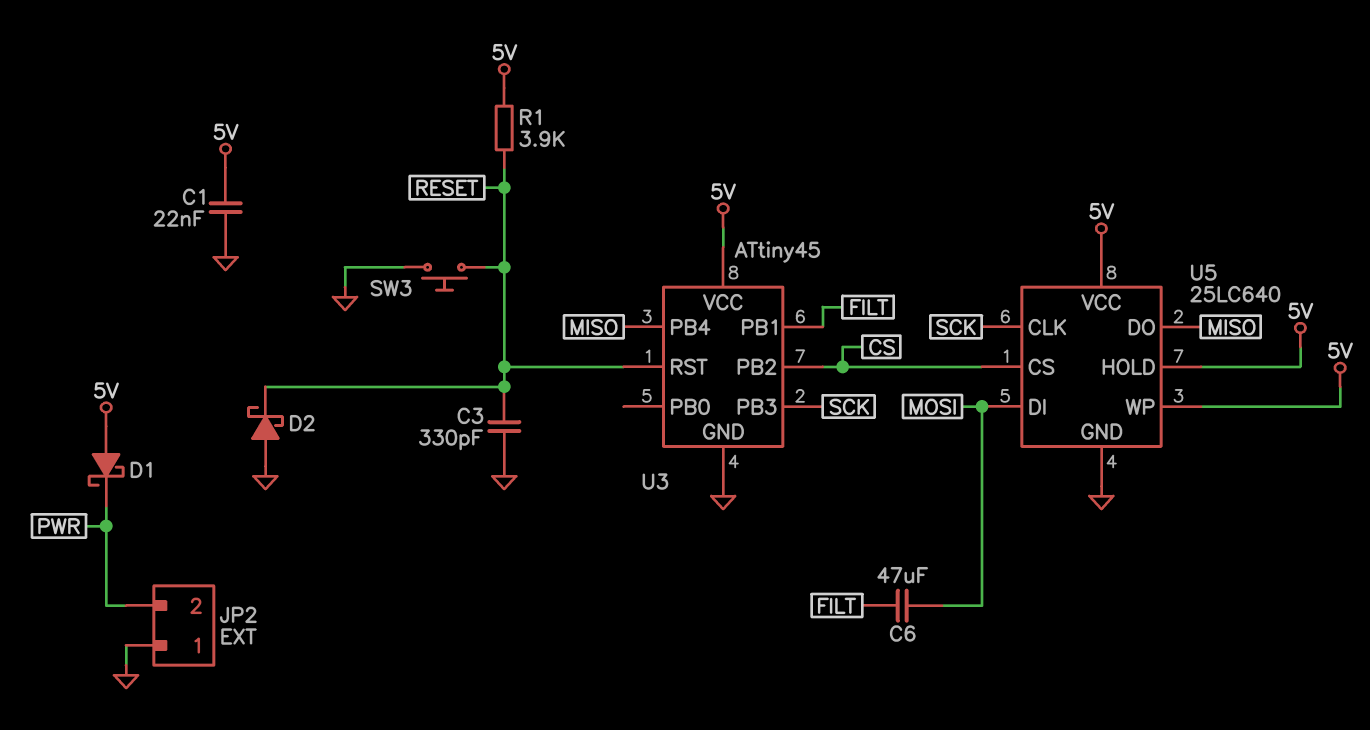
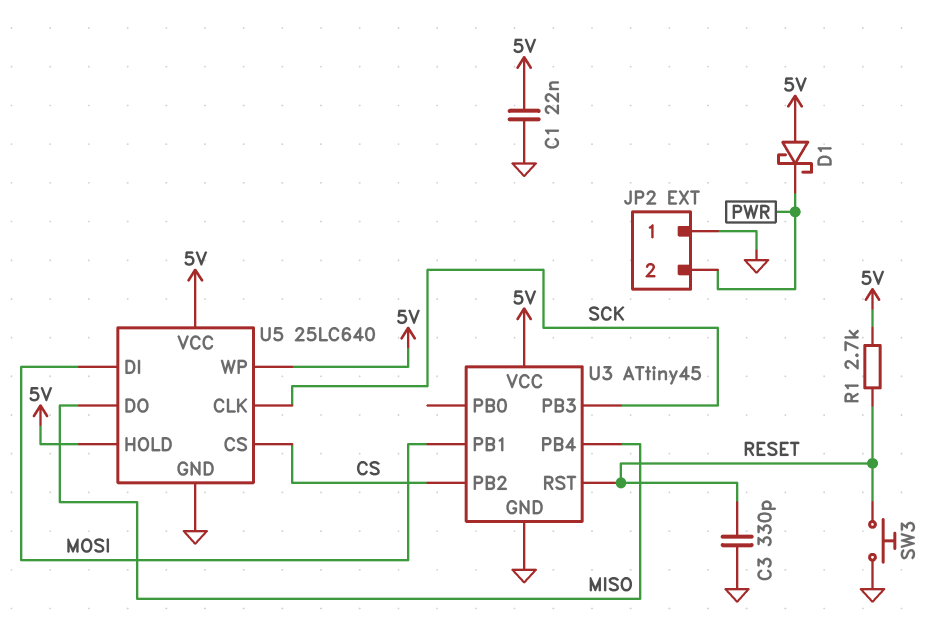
C6: 47uF (FILT, MOSI) -> none
D2: schottky (A GND, K RESET) -> none
R1: 3.9k (5V, RESET) -> 2.7k (5V, RESET)
U3 pin PB1: FILT -> MOSI

